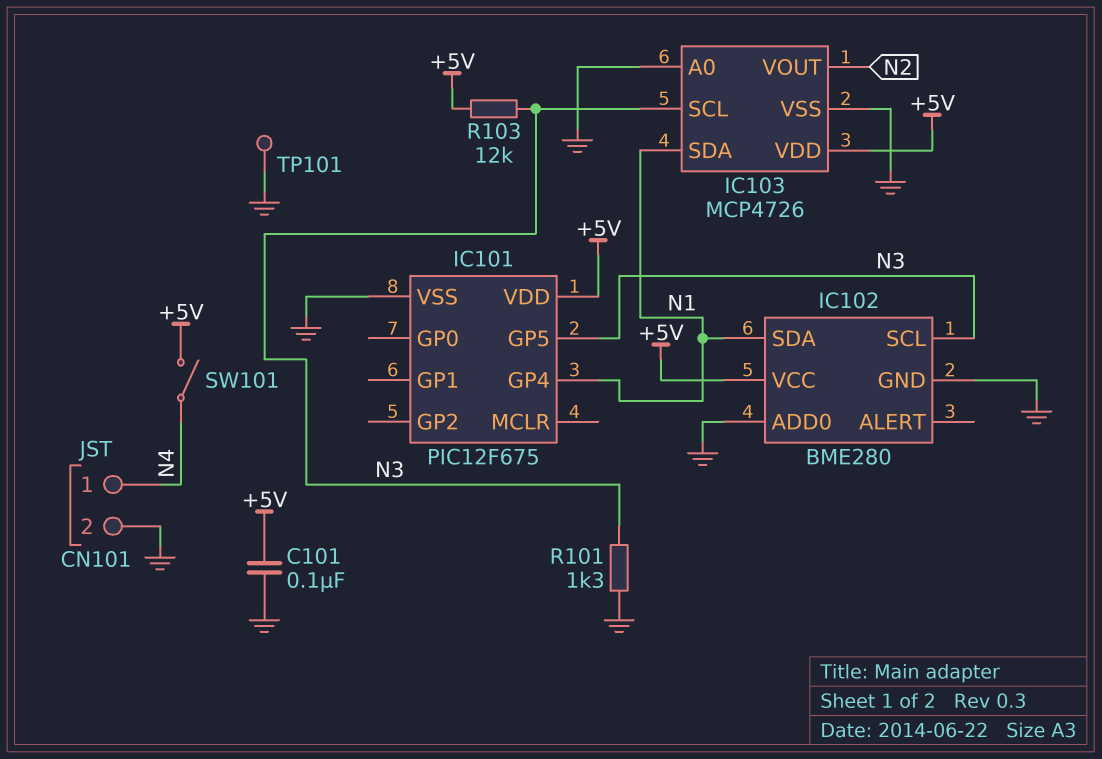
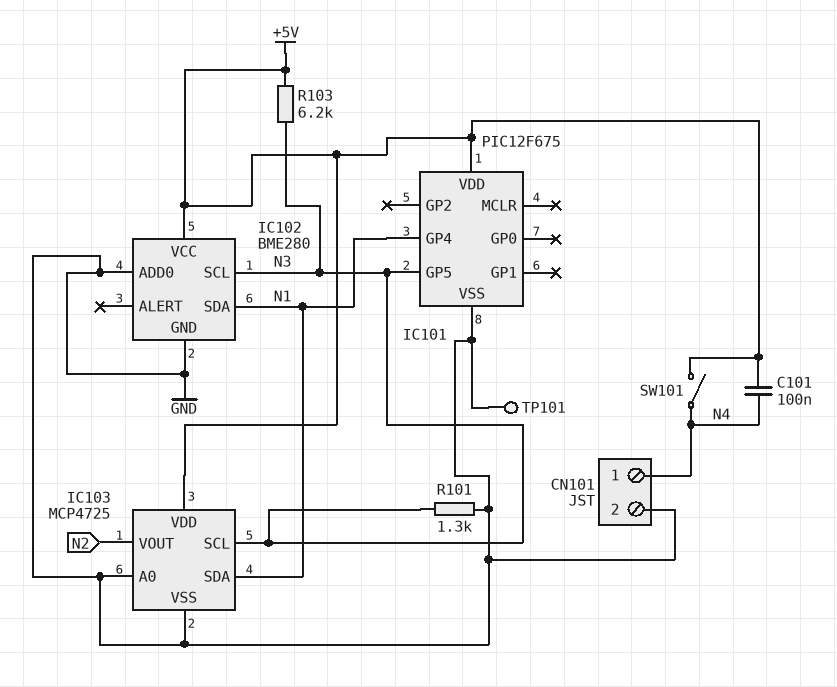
C101: 100nF (+5V, GND) -> 100nF (+5V, N4)
IC103: MCP4726 -> MCP4725
R103: 12k (+5V, N3) -> 6.2k (+5V, N3)

